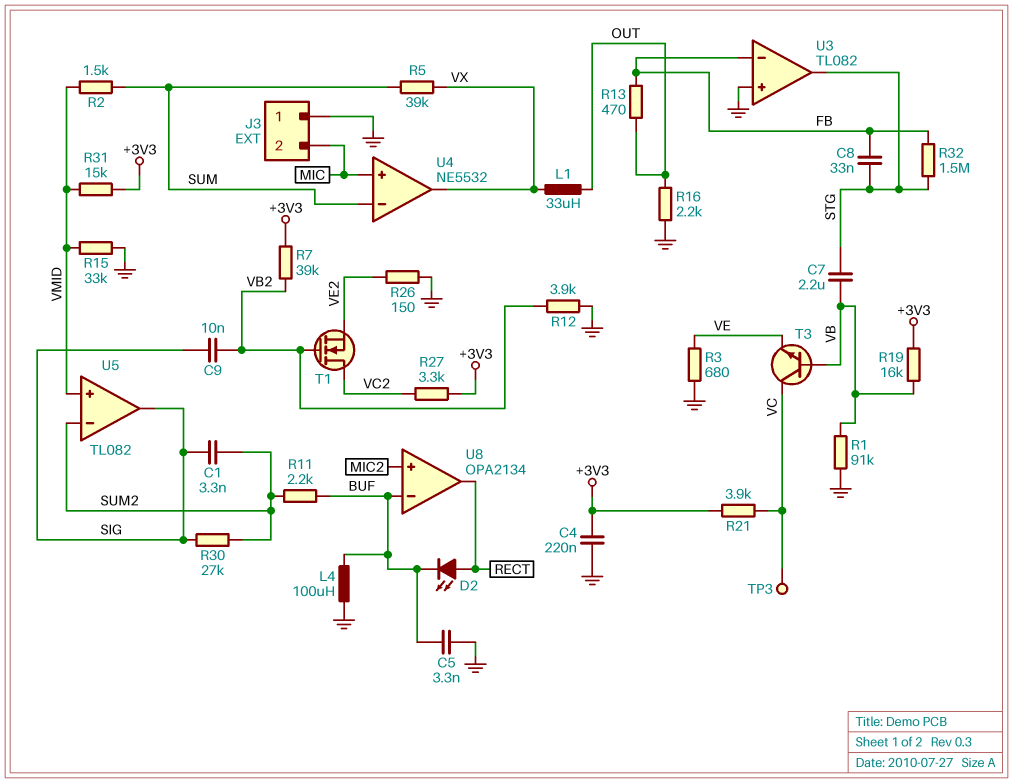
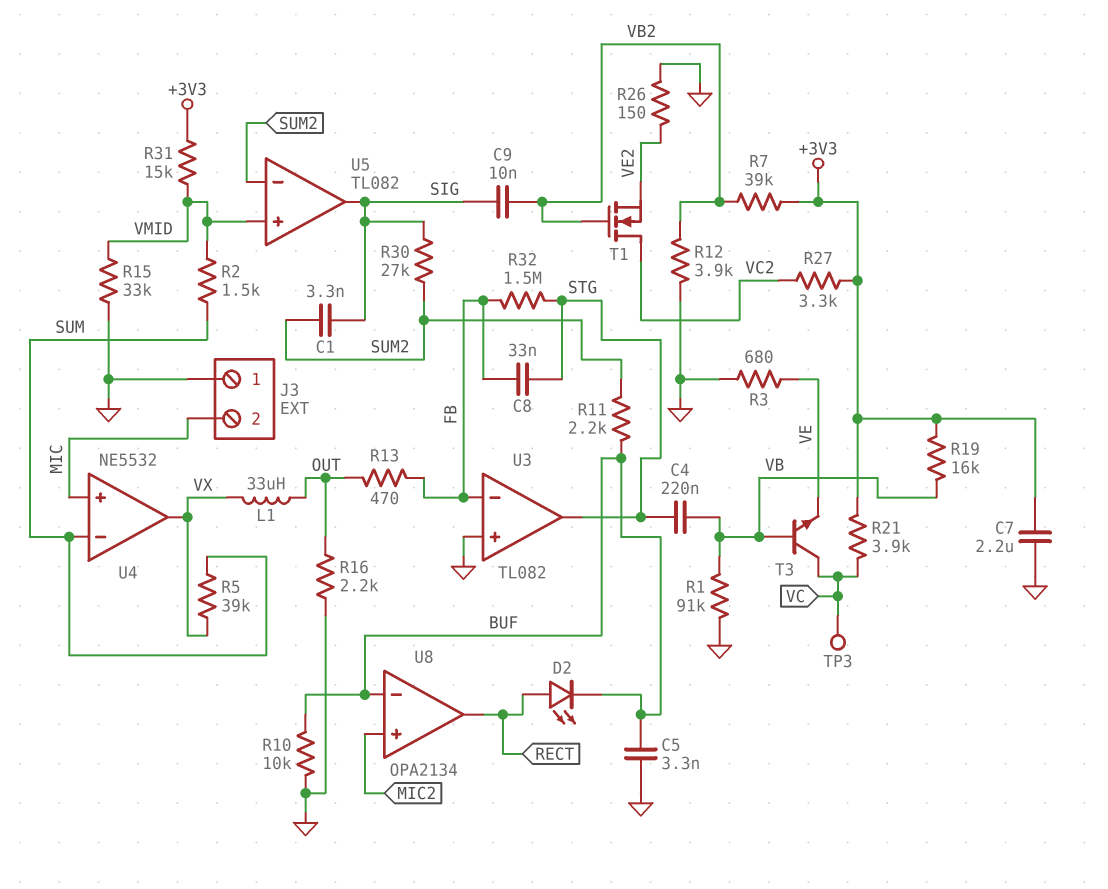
C4: 220nF (+3V3, GND) -> 220nF (STG, VB)
C7: 2.2uF (STG, VB) -> 2.2uF (+3V3, GND)
L4: 100uH (BUF, GND) -> none
R10: none -> 10k (BUF, GND)

